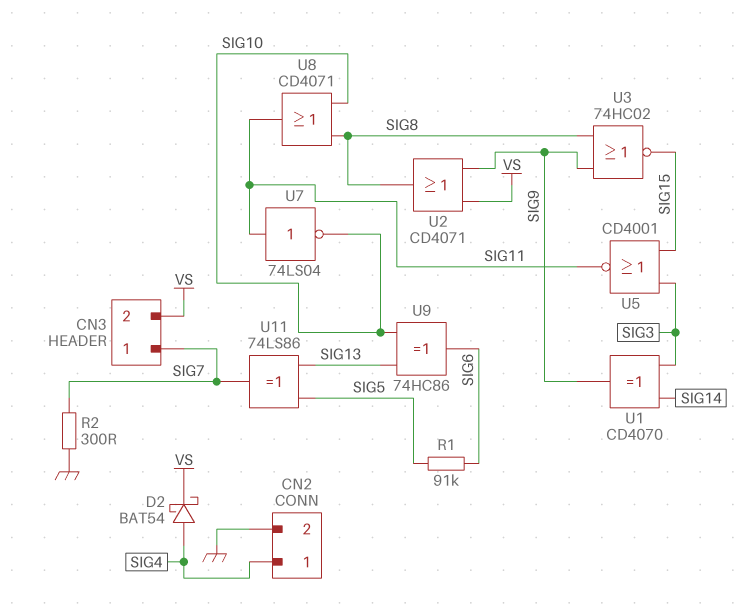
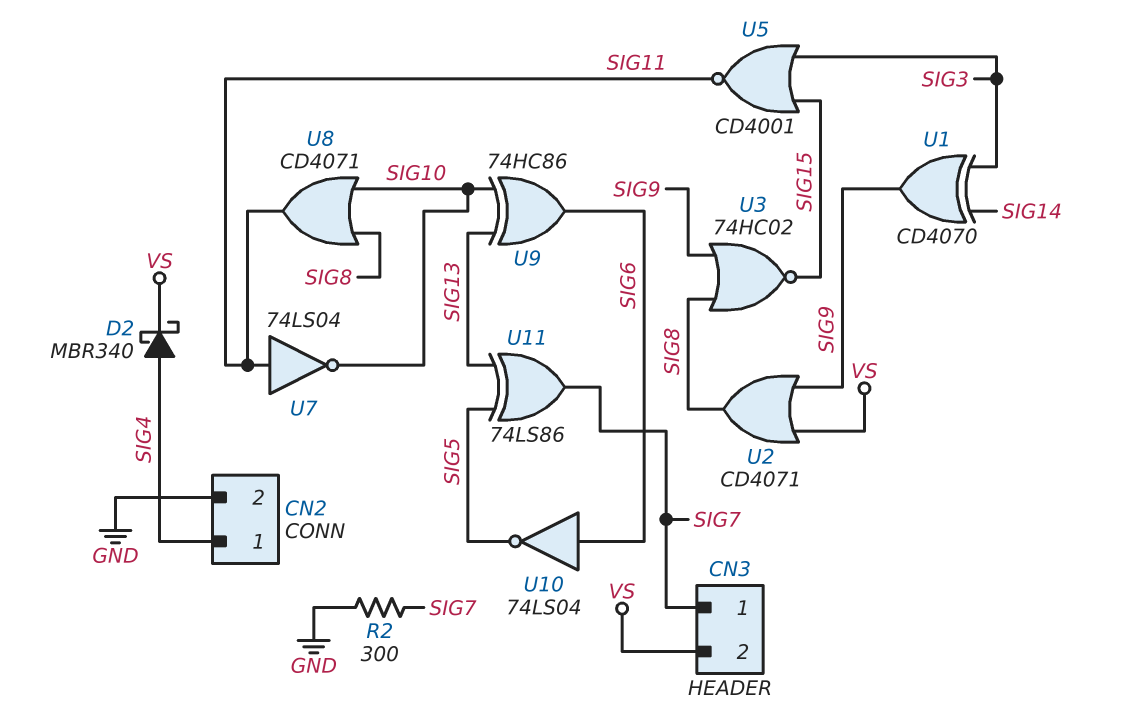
D2: schottky BAT54 (A SIG4, K VS) -> schottky MBR340 (A SIG4, K VS)
R1: 91k (SIG5, SIG6) -> none
U10: none -> NOT 74LS04 (in SIG6, out SIG5)

